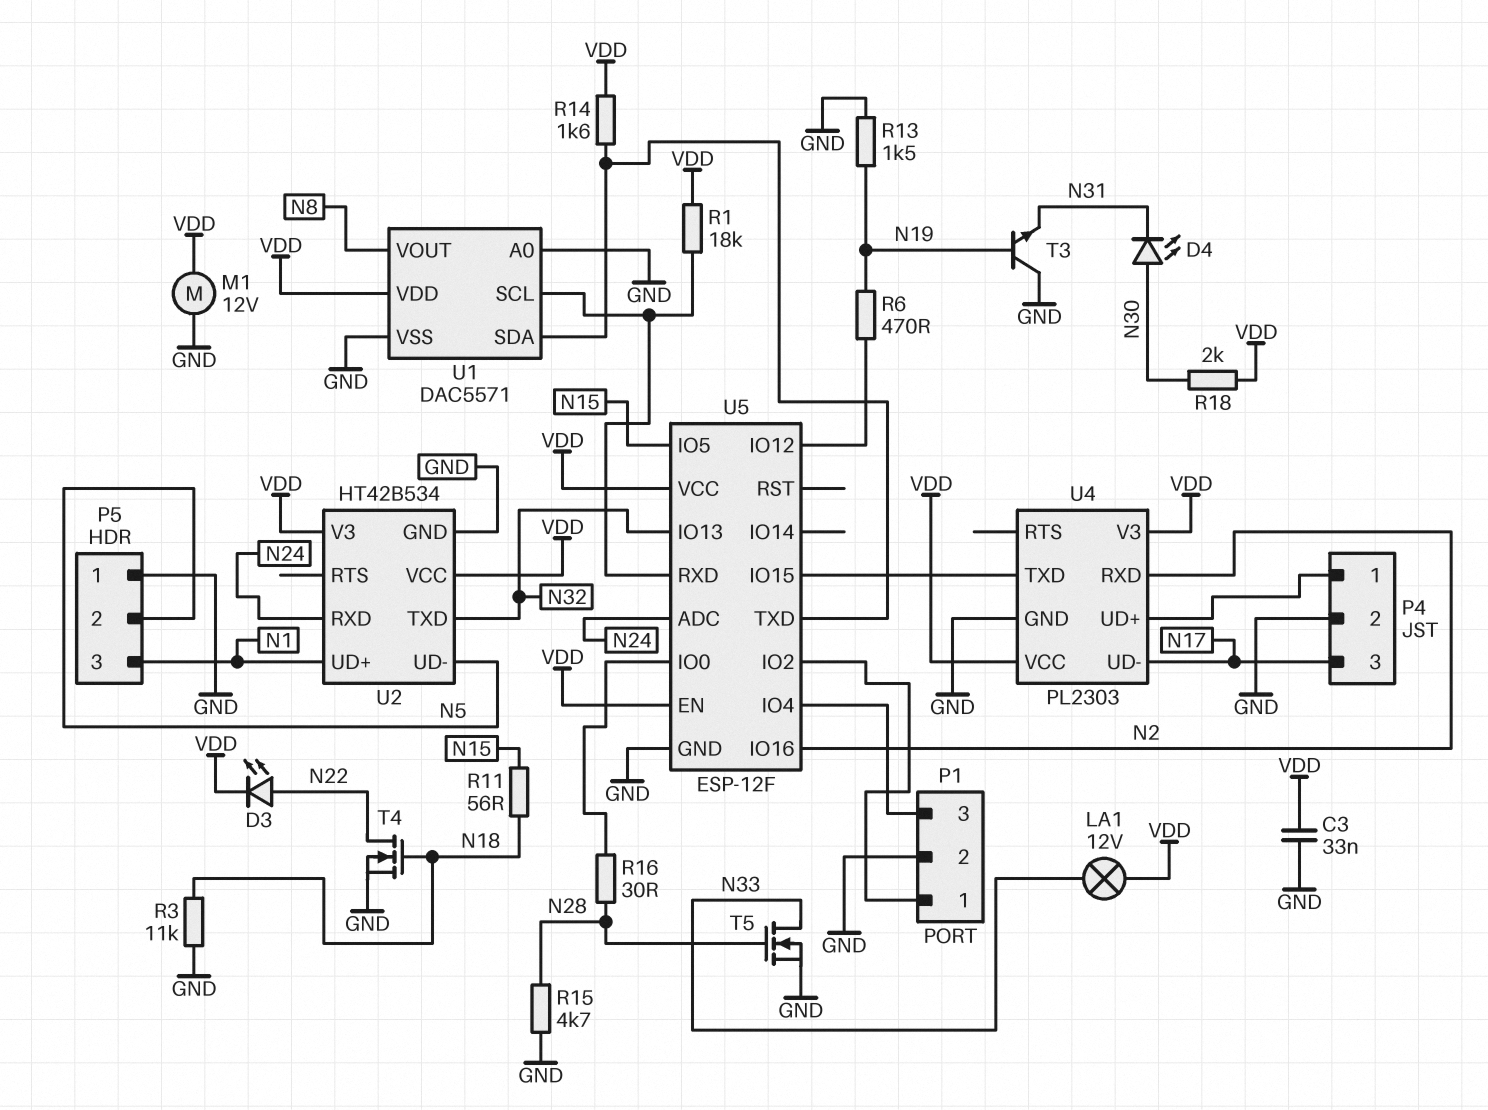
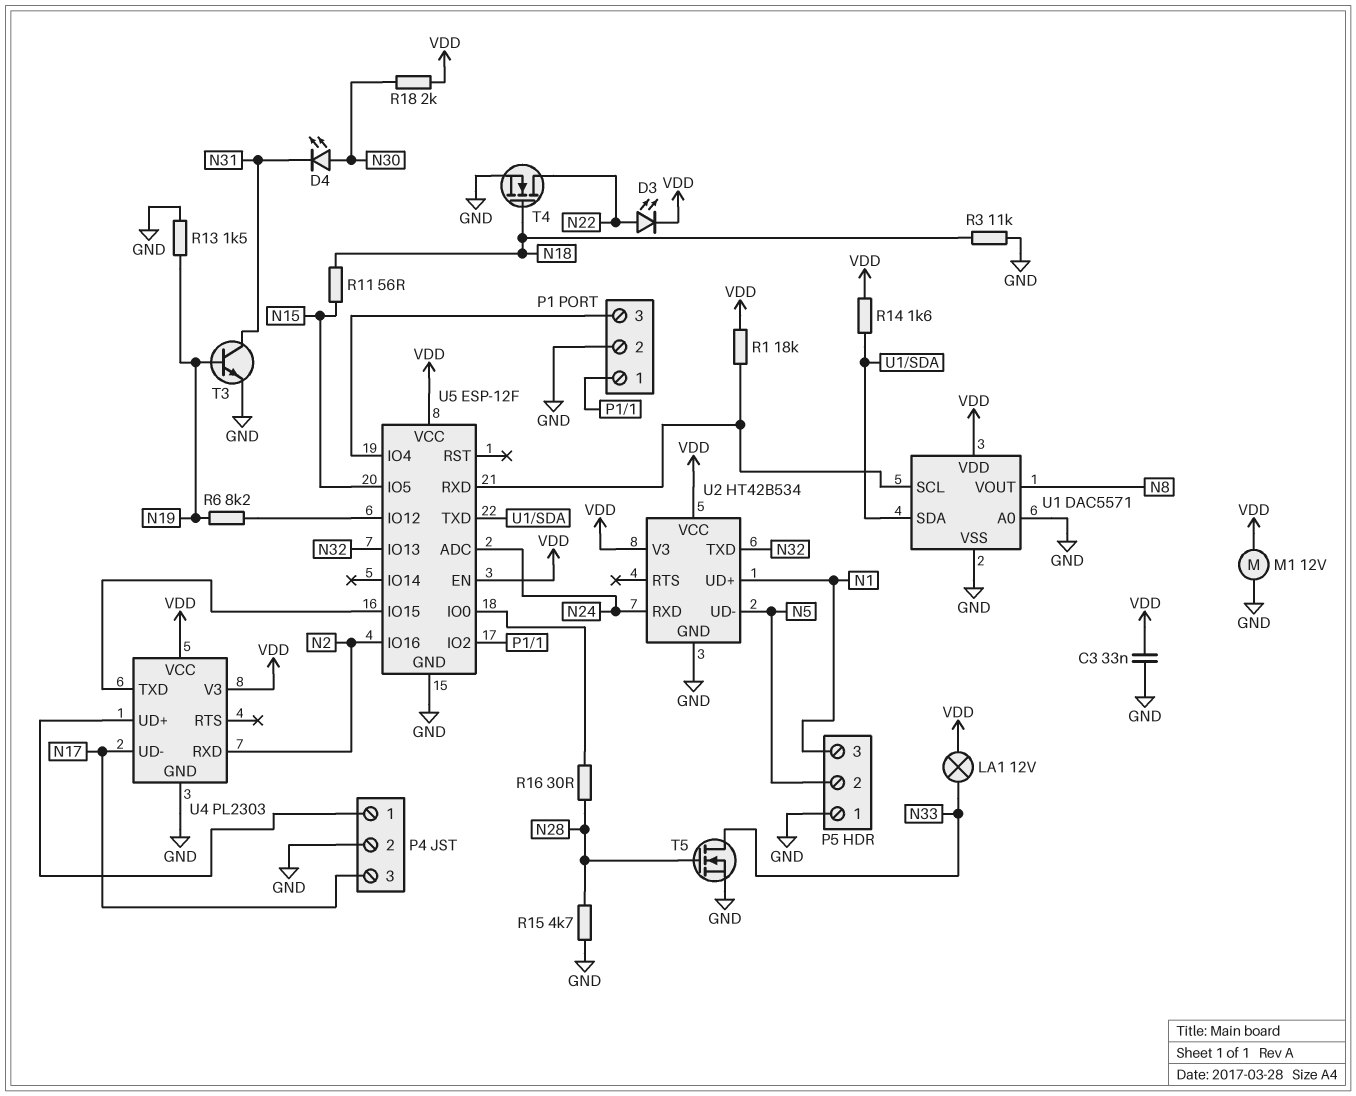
R6: 470 (N19, U5/IO12) -> 8.2k (N19, U5/IO12)
T3: NPN (B N19, C GND, E N31) -> NPN (B N19, C N31, E GND)

